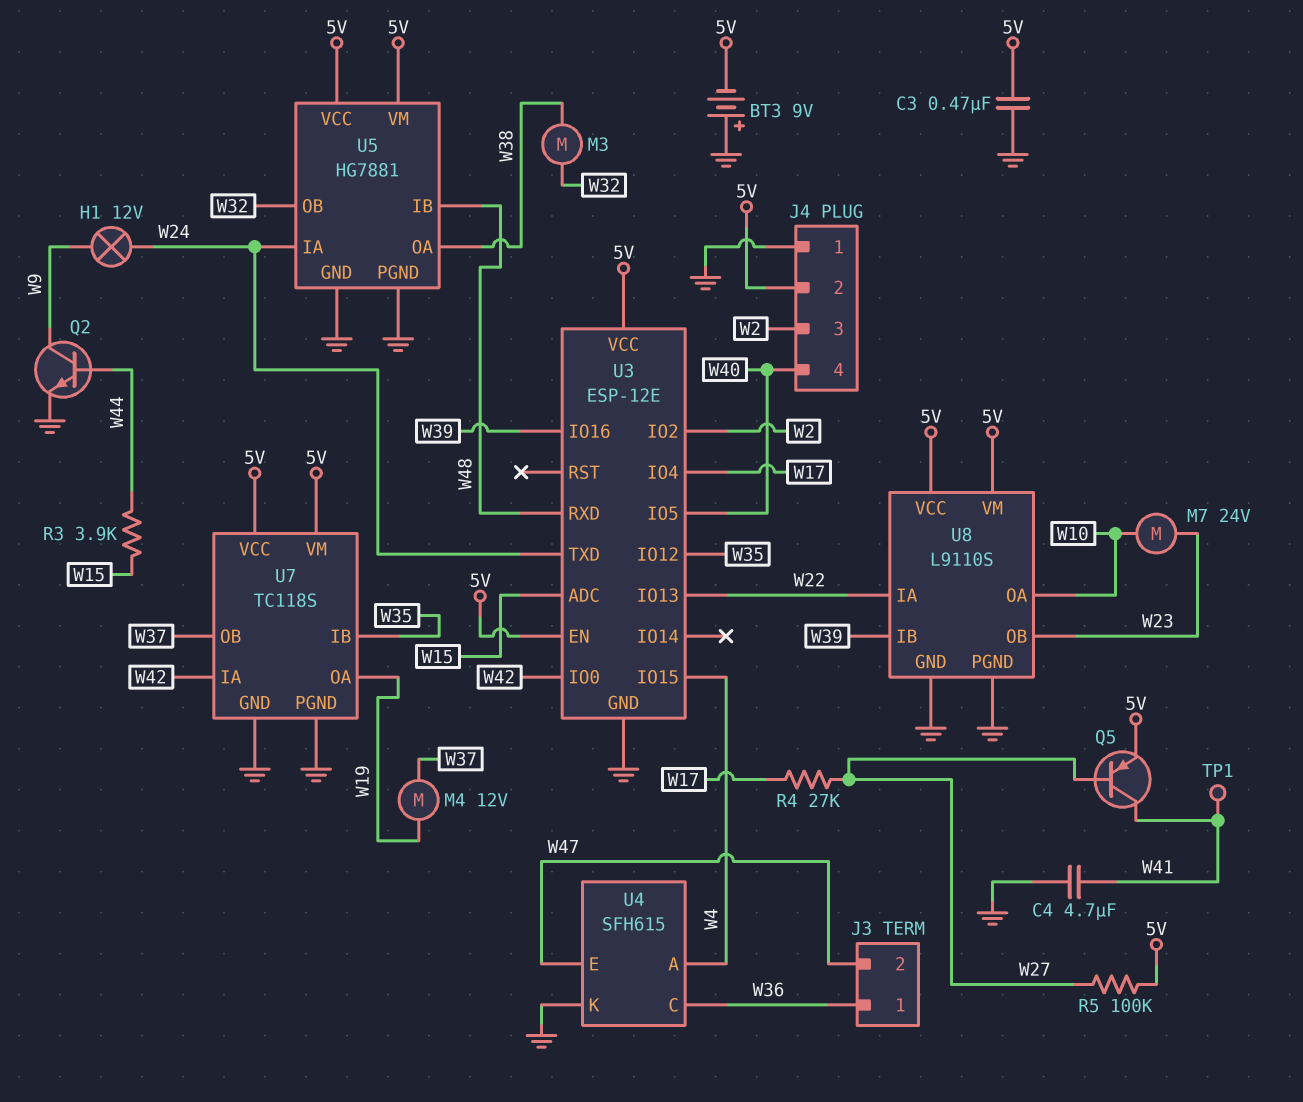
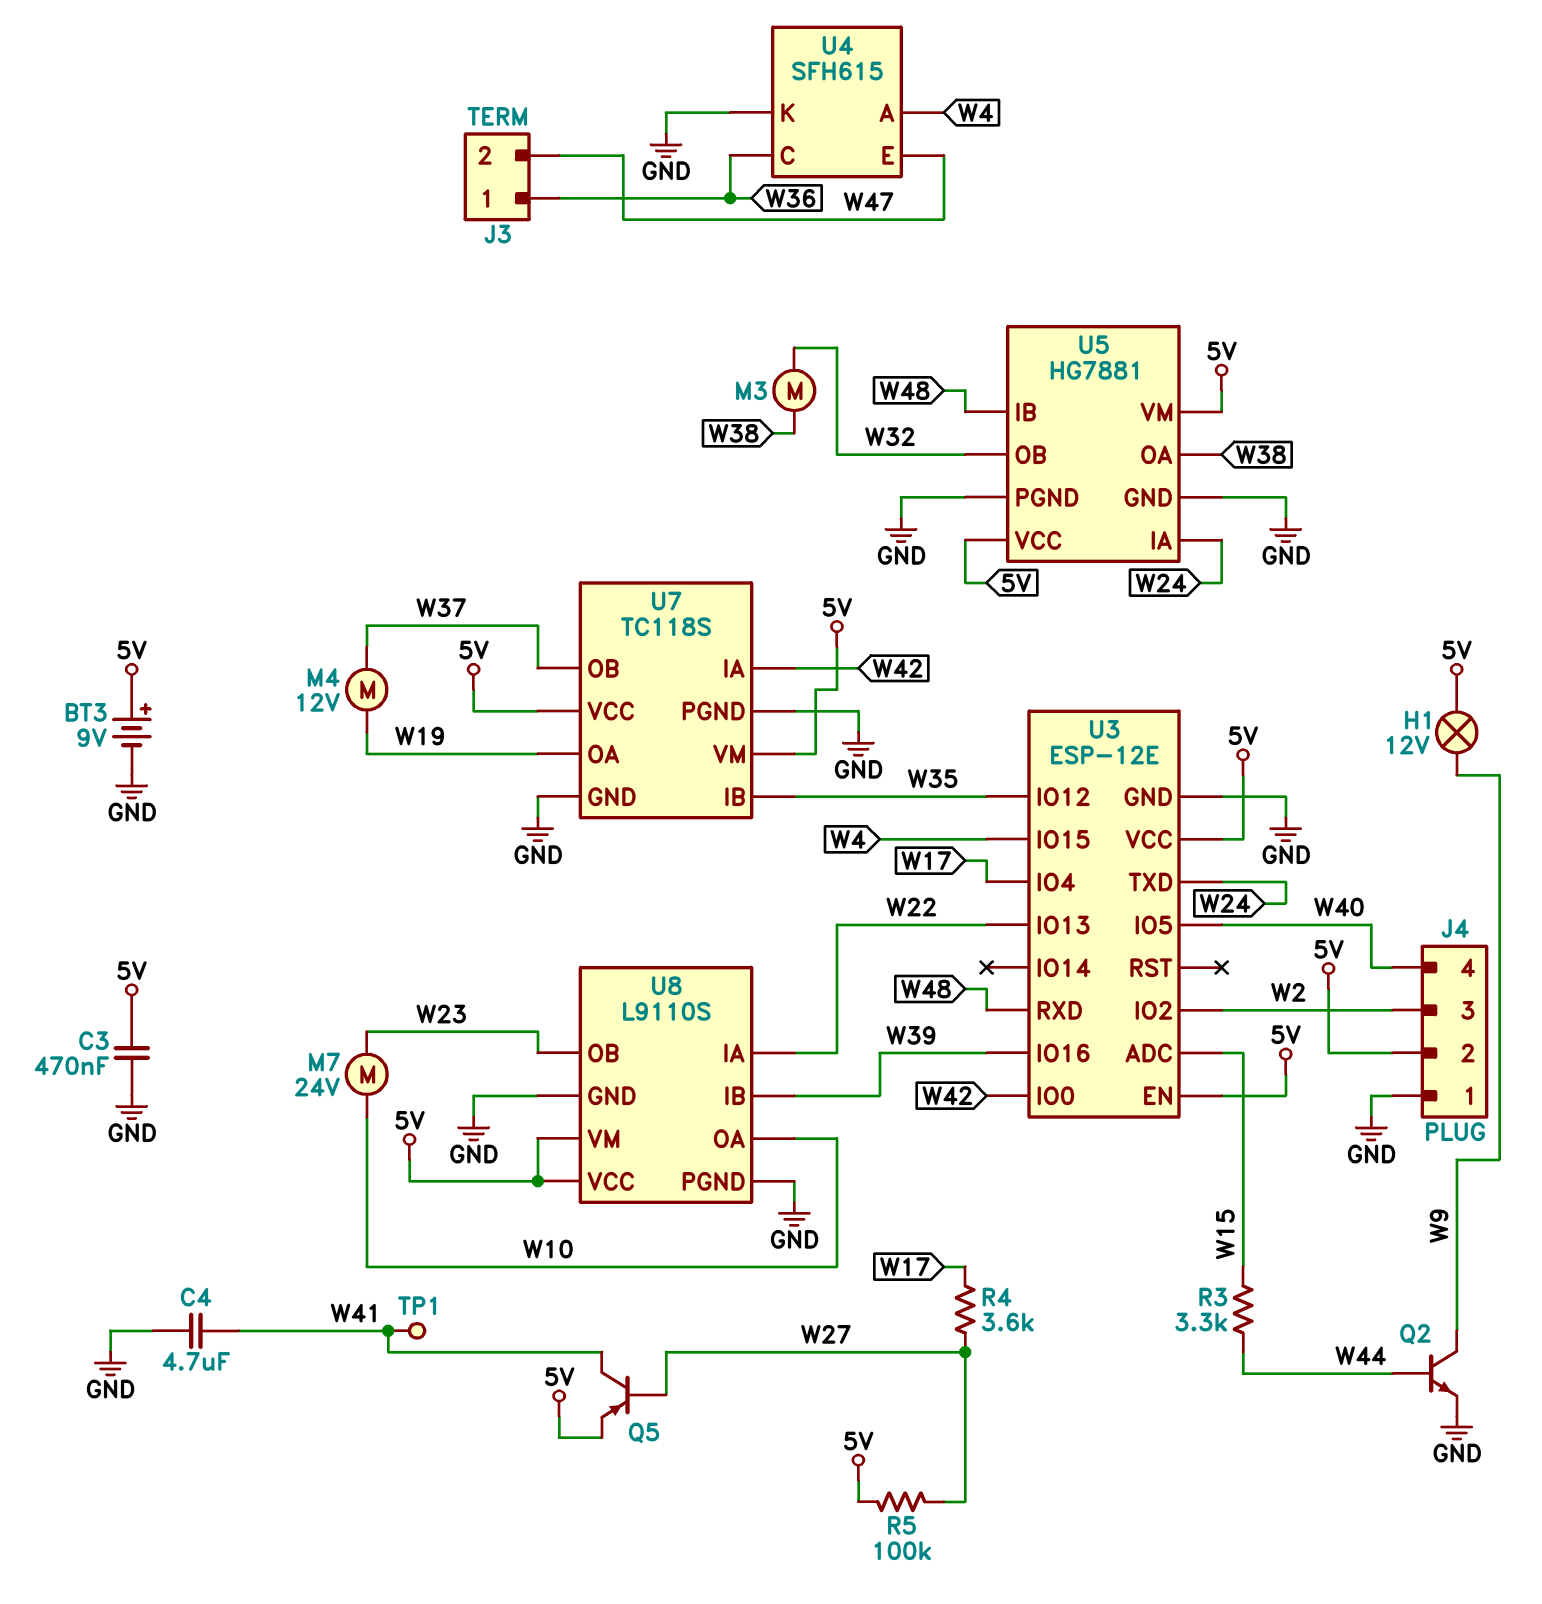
BT3: 9V (plus GND, minus 5V) -> 9V (plus 5V, minus GND)
H1: lamp 12V (W9, W24) -> lamp 12V (5V, W9)
R3: 3.9k (W15, W44) -> 3.3k (W15, W44)
R4: 27k (W17, W27) -> 3.6k (W17, W27)

